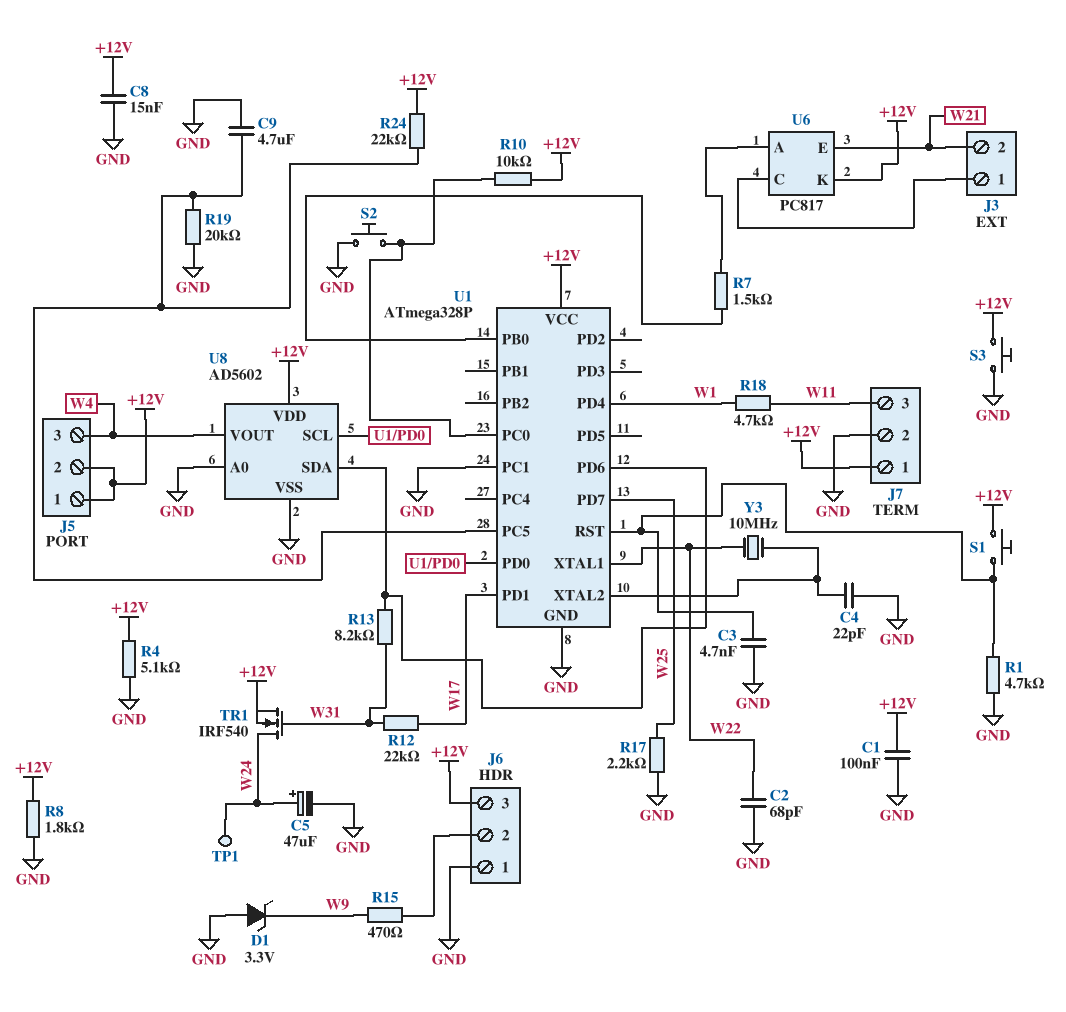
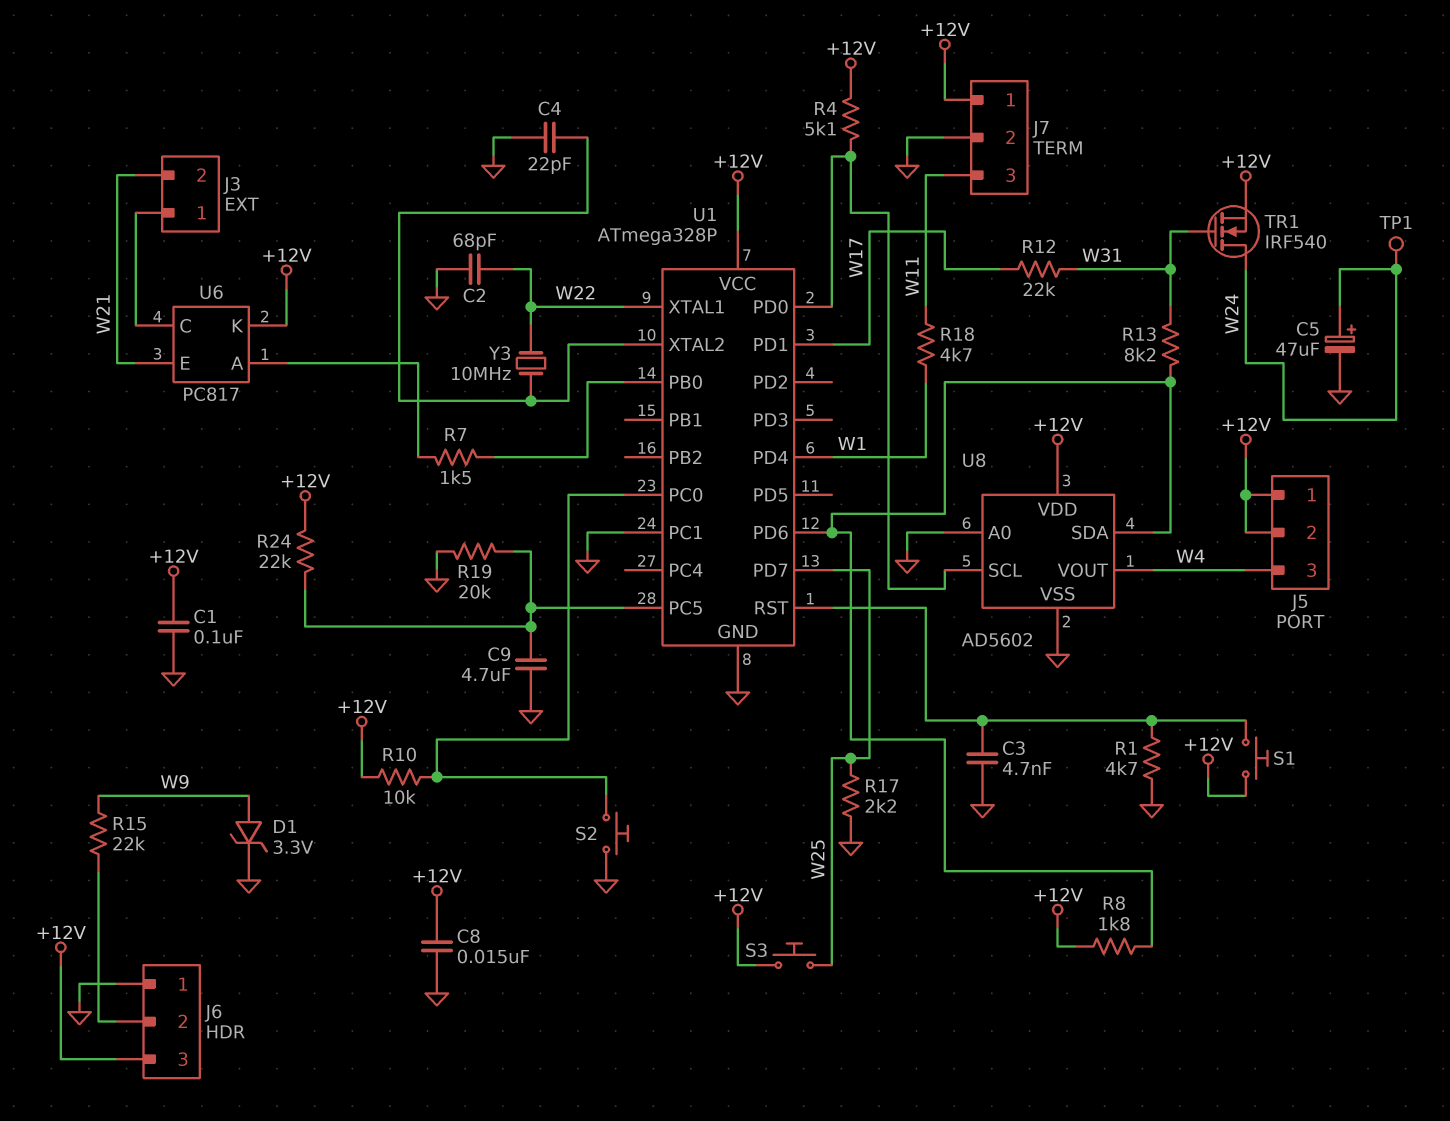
D1: zener 3.3V (A GND, K W9) -> zener 3.3V (A W9, K GND)
R4: 5.1k (+12V, GND) -> 5.1k (+12V, U1/PD0)
R8: 1.8k (+12V, GND) -> 1.8k (+12V, U1/PD6)
R15: 470 (J6/2, W9) -> 22k (J6/2, W9)
S3: button (+12V, GND) -> button (+12V, W25)

